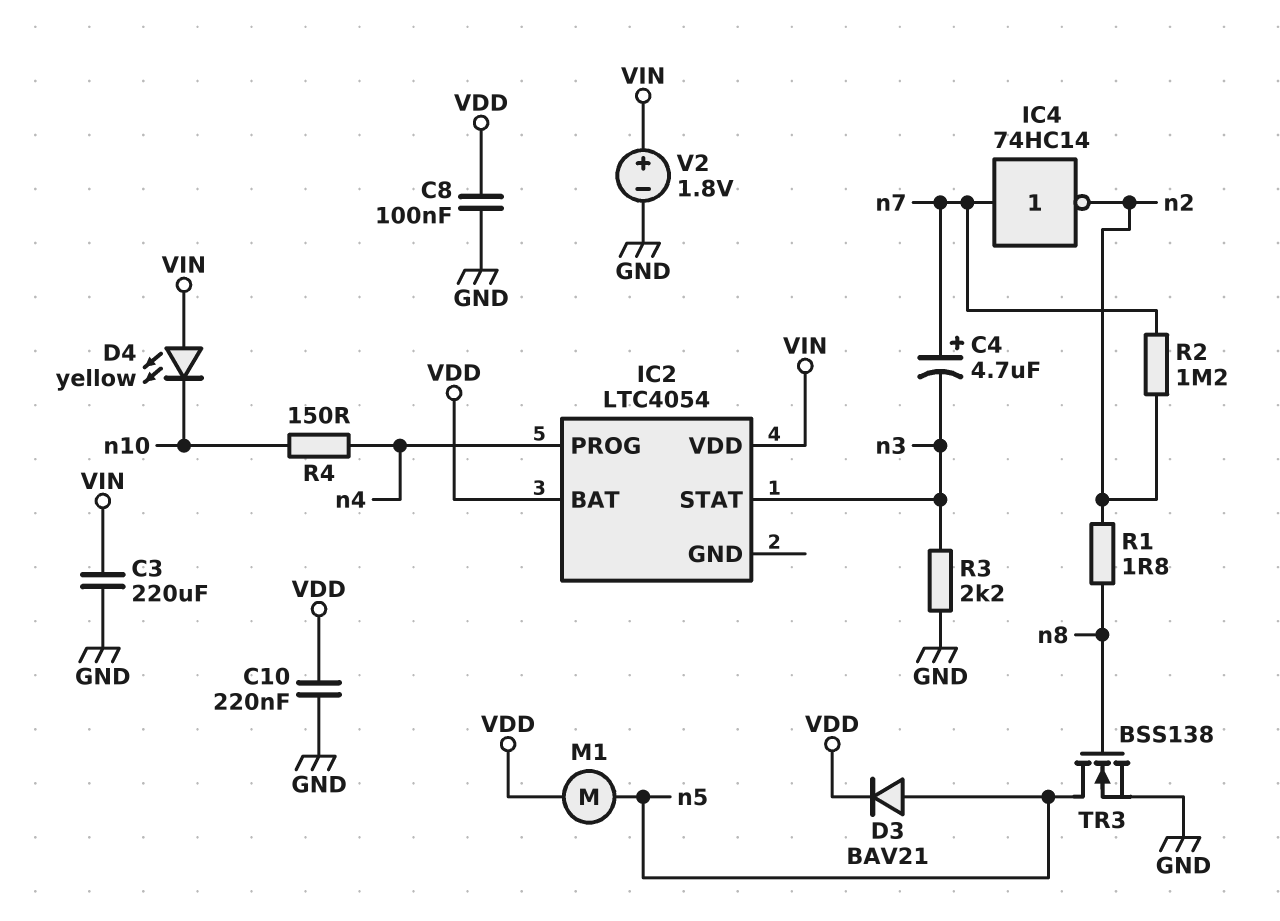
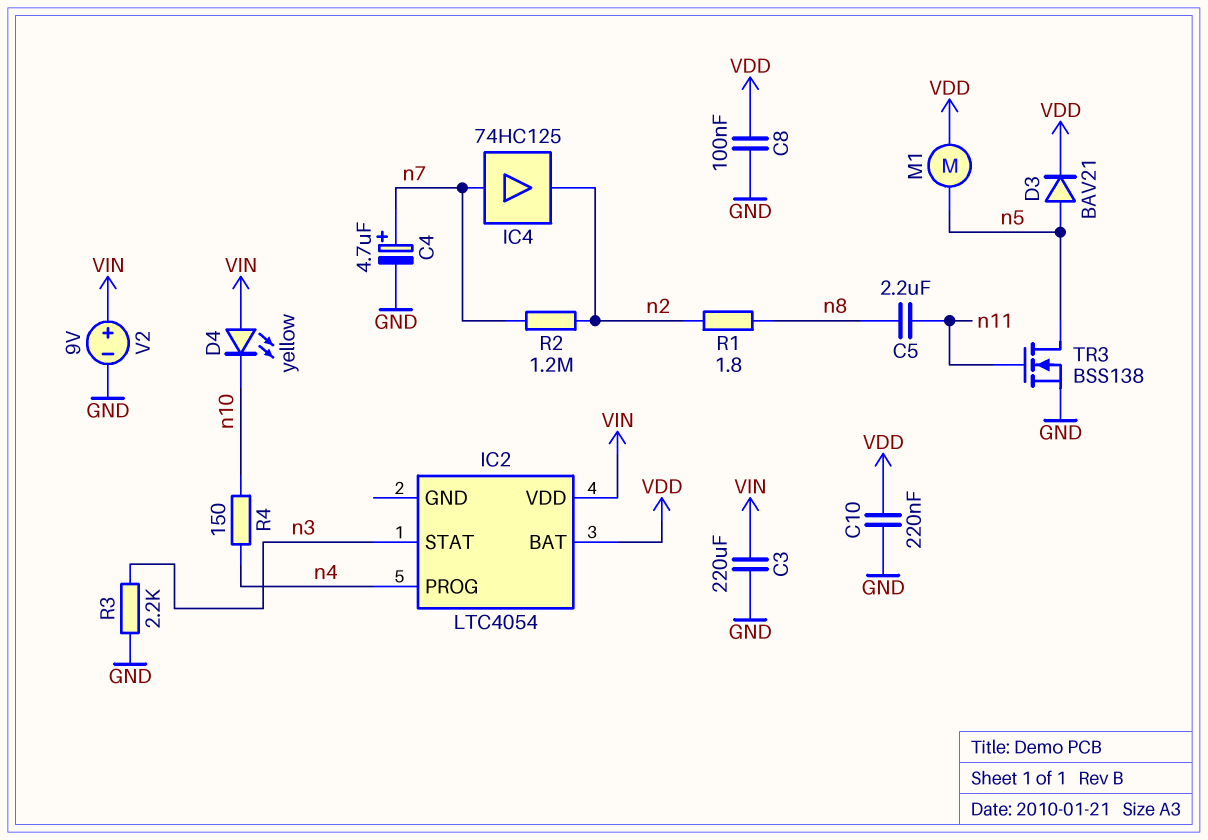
C4: 4.7uF (plus n7, minus n3) -> 4.7uF (plus n7, minus GND)
C5: none -> 2.2uF (n8, n11)
IC4: NOT 74HC14 (in n7, out n2) -> buffer 74HC125 (in n7, out n2)
TR3: NMOS BSS138 (G n8, D n5, S GND) -> NMOS BSS138 (G n11, D n5, S GND)
V2: 1.8V (plus VIN, minus GND) -> 9V (plus VIN, minus GND)

